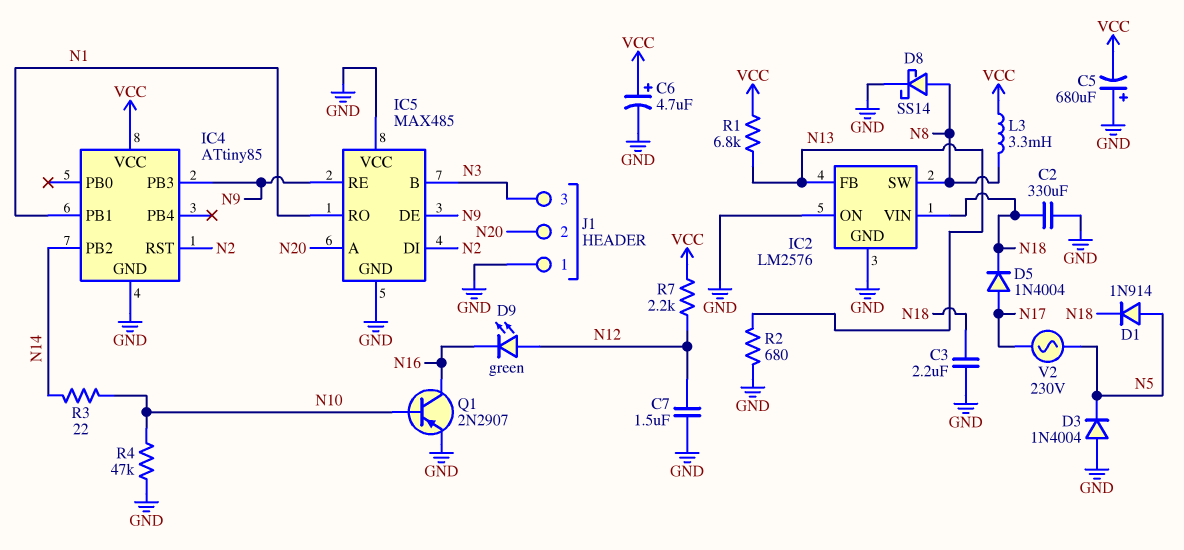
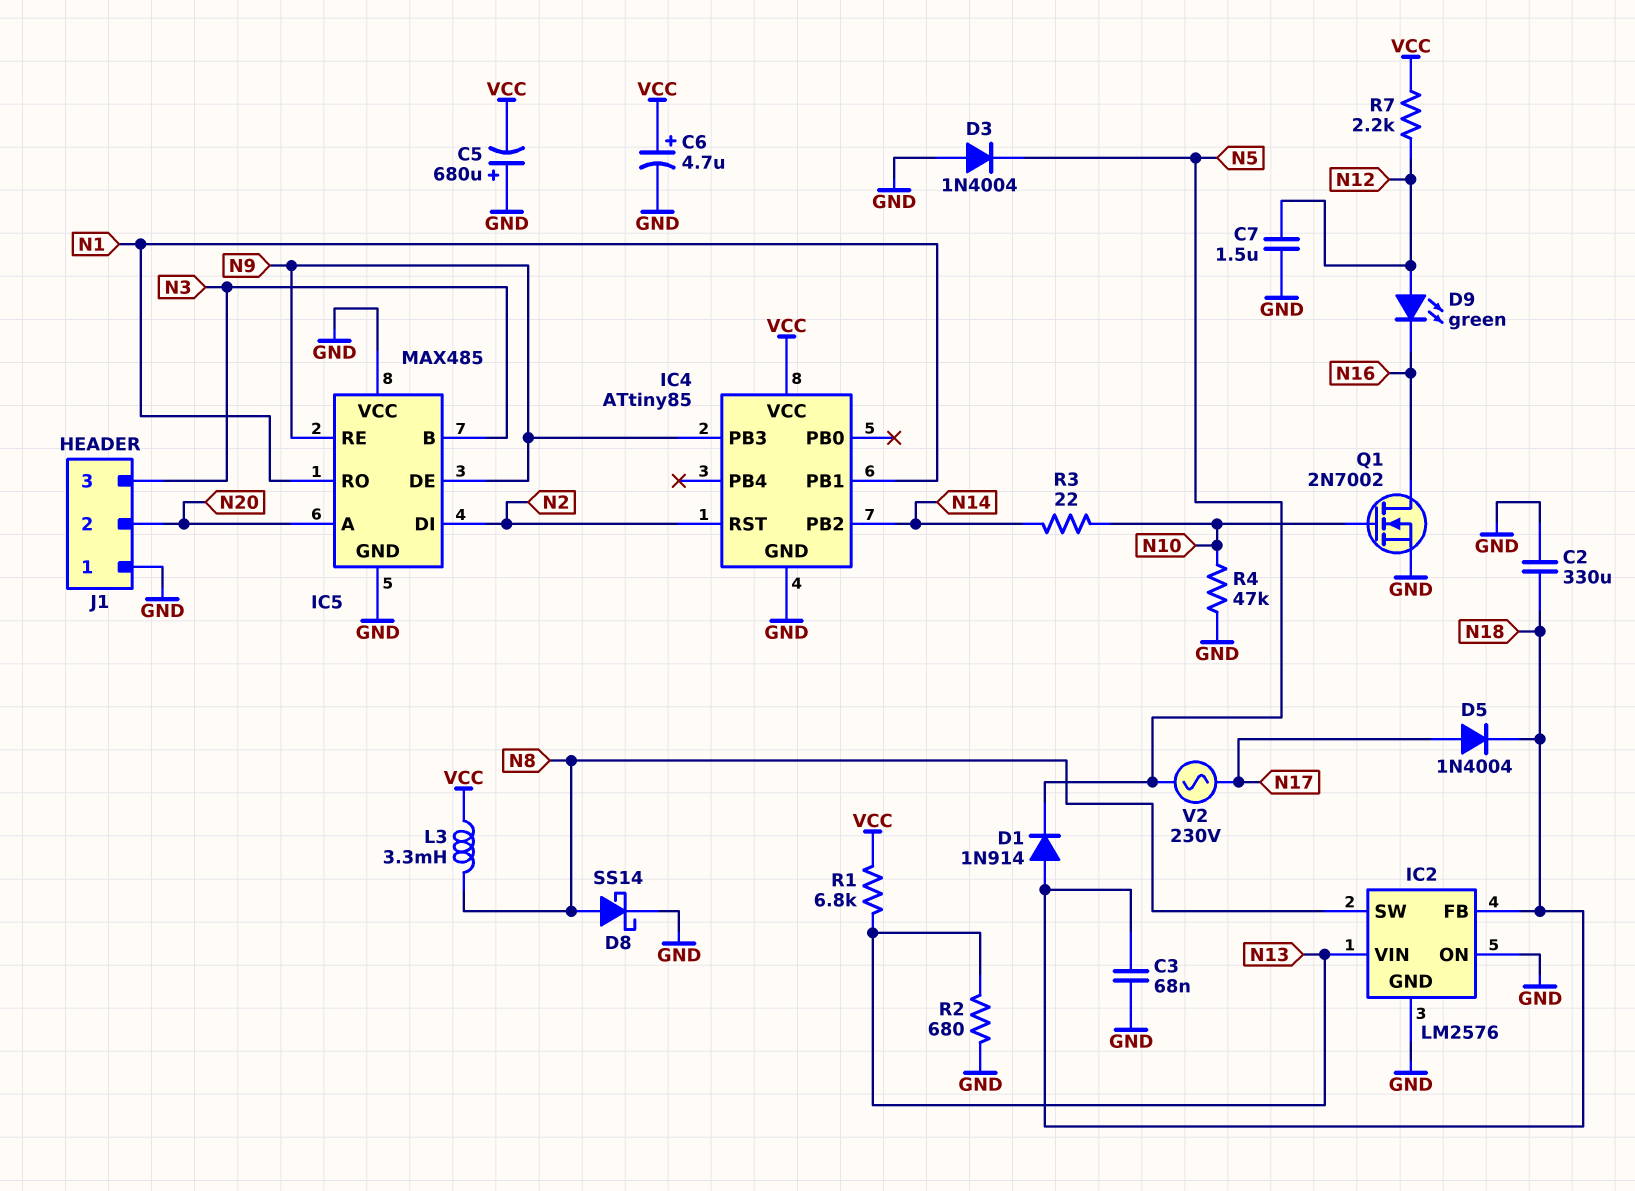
C3: 2.2uF (GND, N18) -> 68nF (GND, N18)
D1: diode 1N914 (A N5, K N18) -> diode 1N914 (A N18, K N5)
IC2 pin FB: N13 -> N18
IC2 pin VIN: N18 -> N13
Q1: PNP 2N2907 (B N10, C N16, E GND) -> NMOS 2N7002 (G N10, D N16, S GND)

